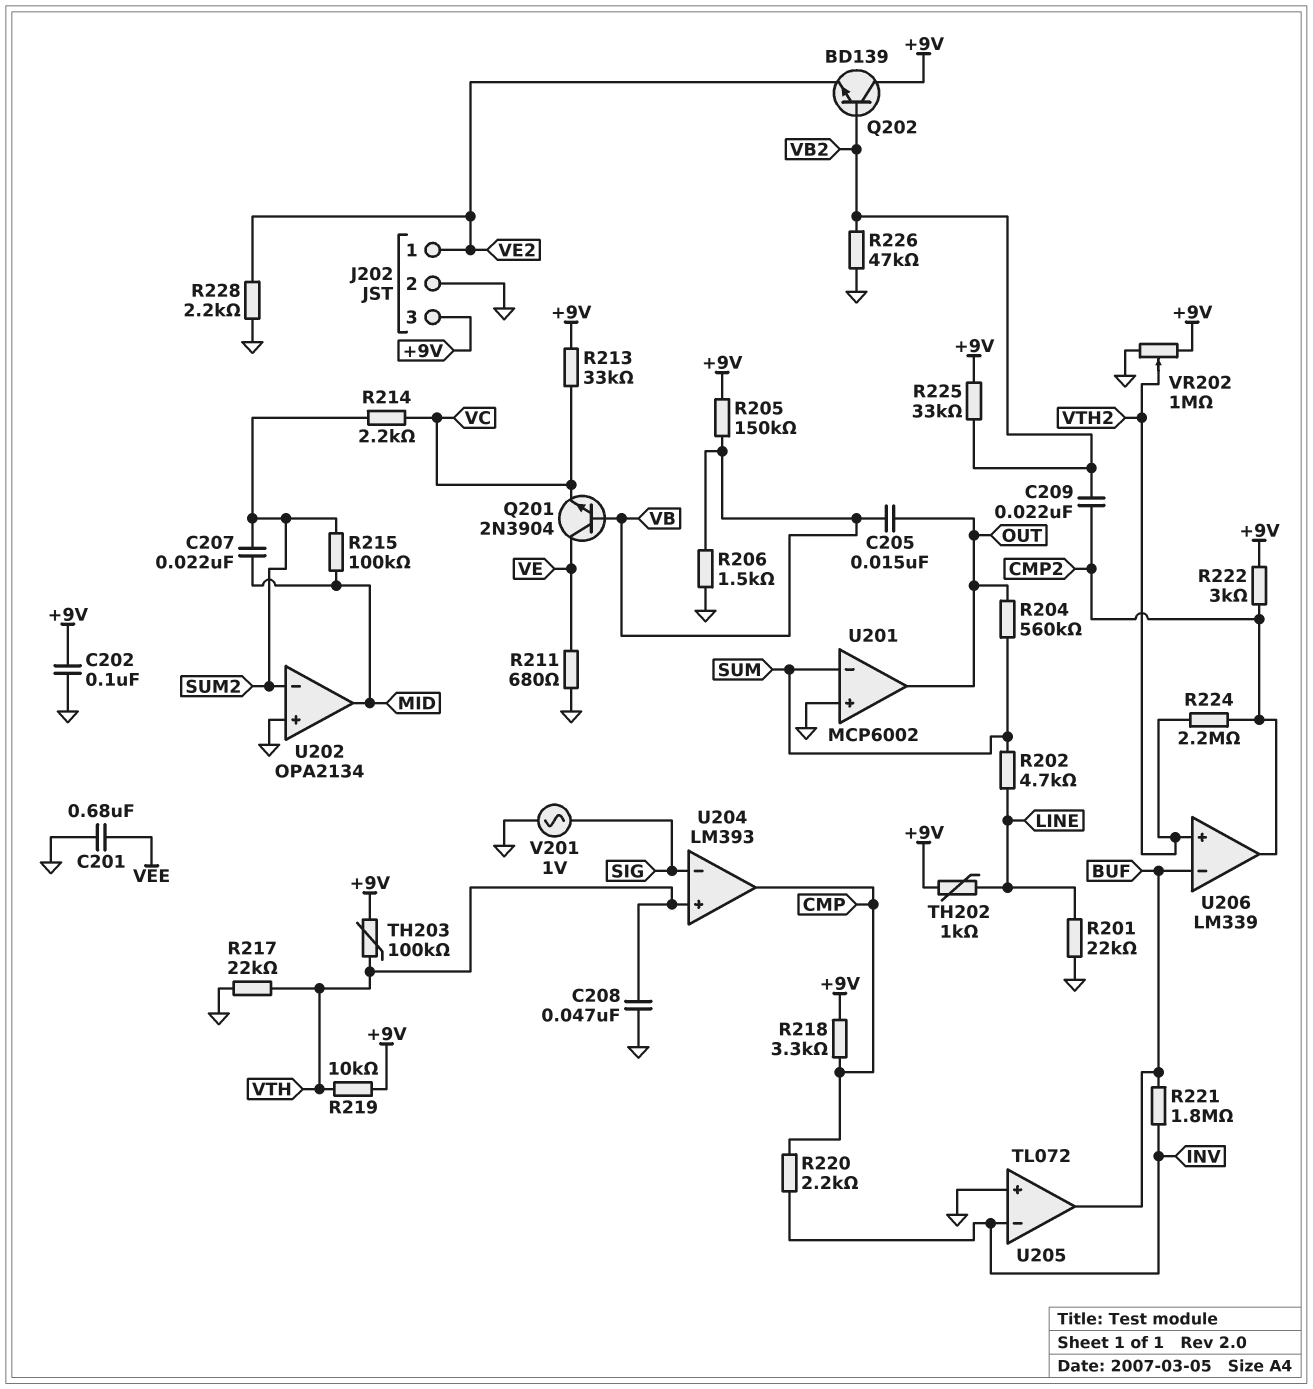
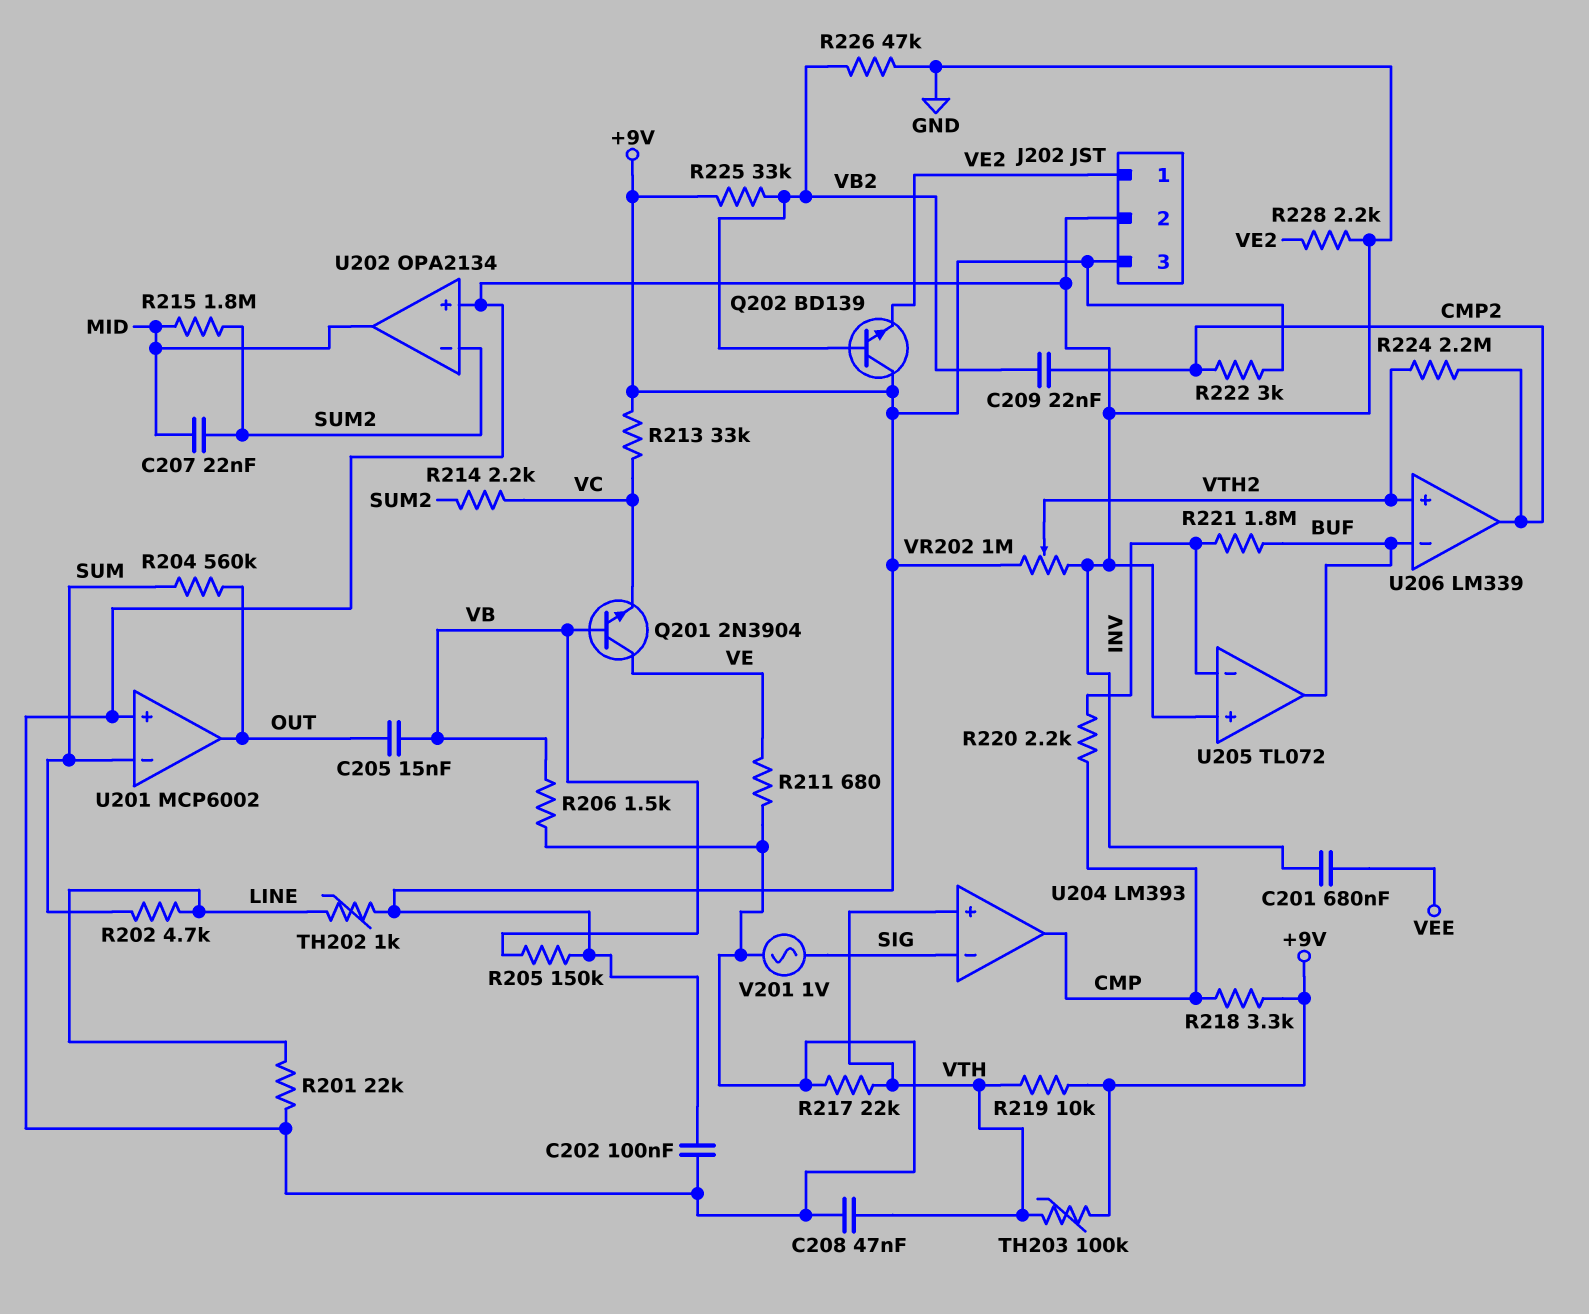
R215: 100k (MID, SUM2) -> 1.8M (MID, SUM2)

